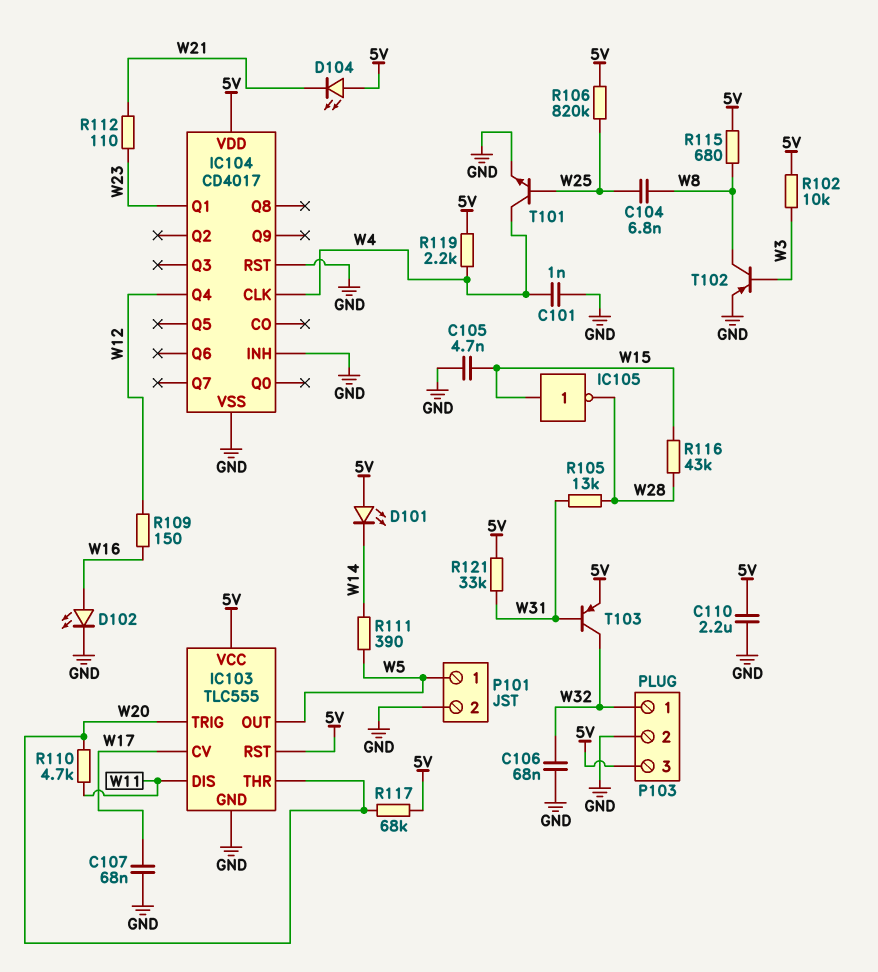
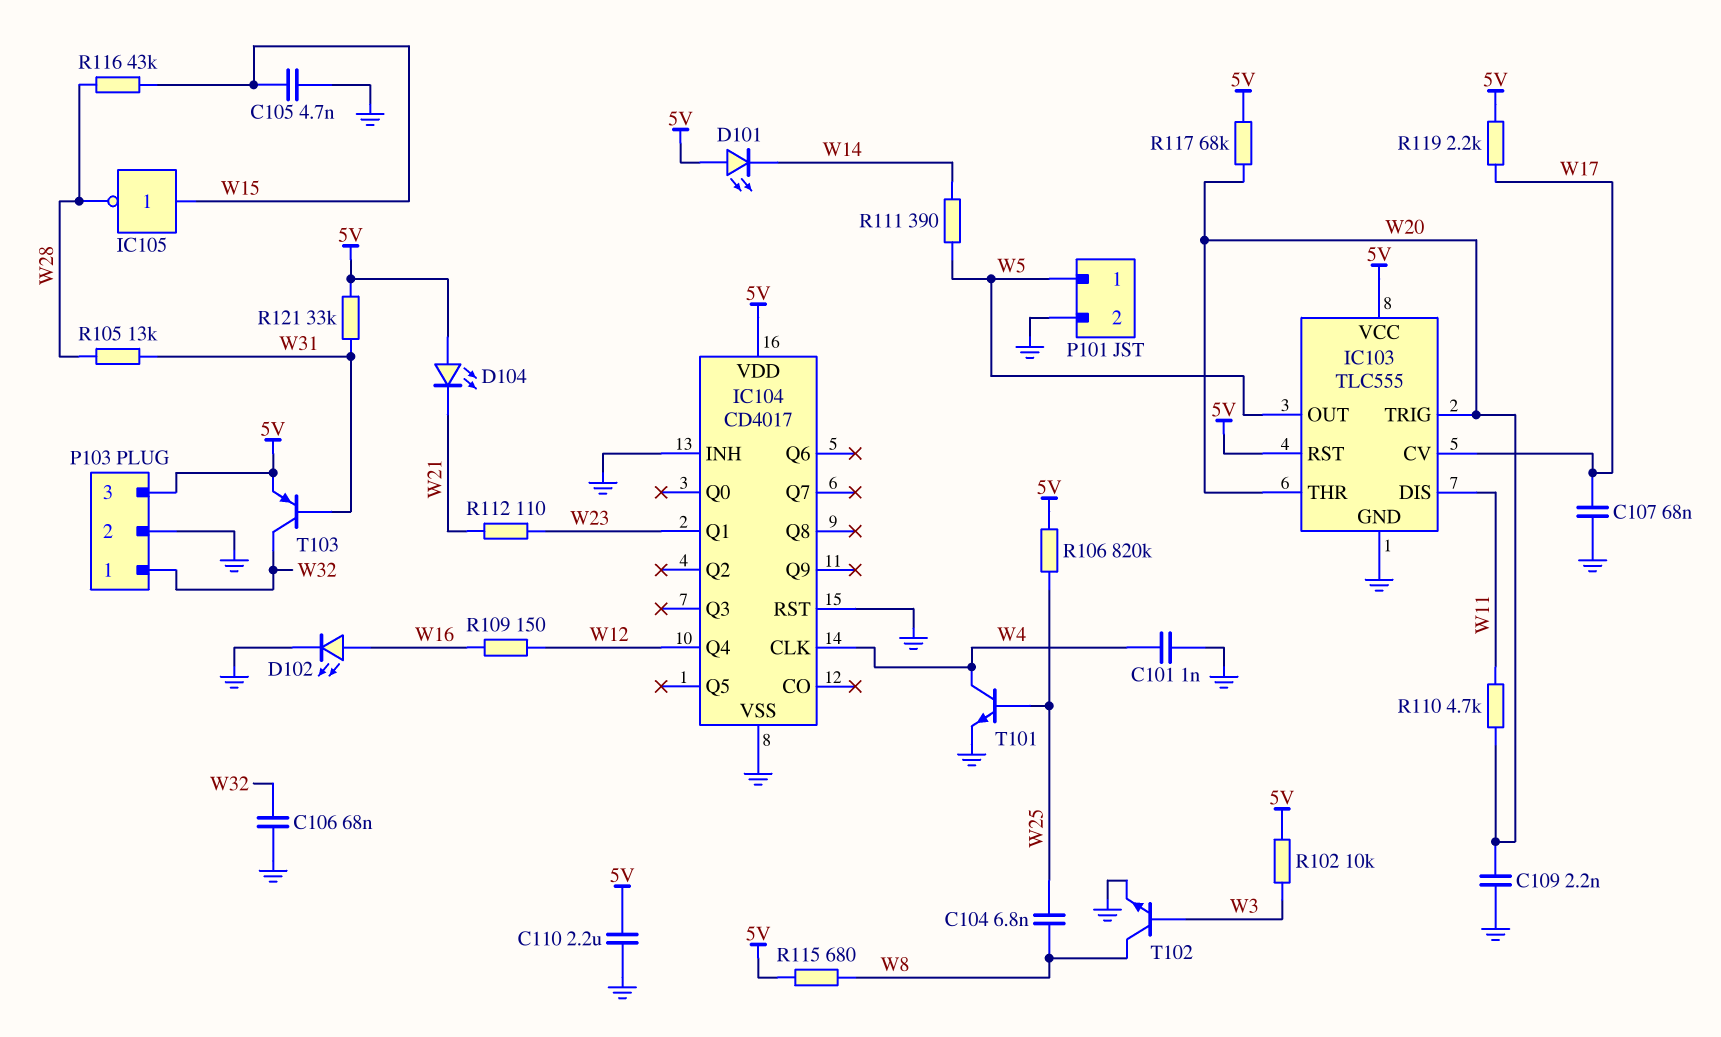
C109: none -> 2.2nF (GND, W20)
R119: 2.2k (5V, W4) -> 2.2k (5V, W17)
T102: PNP (B W3, C W8, E GND) -> NPN (B W3, C W8, E GND)

